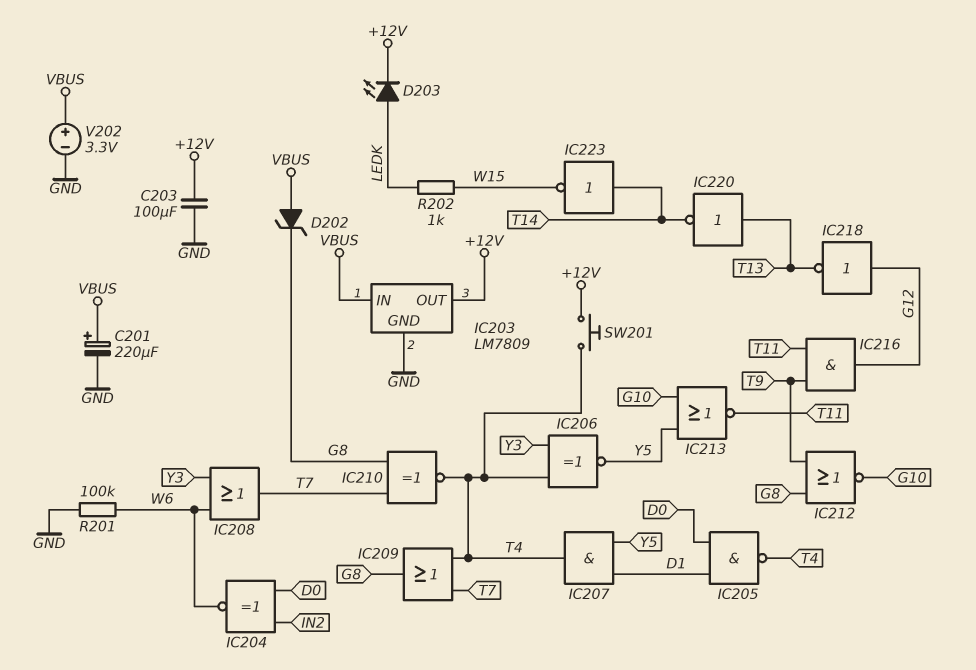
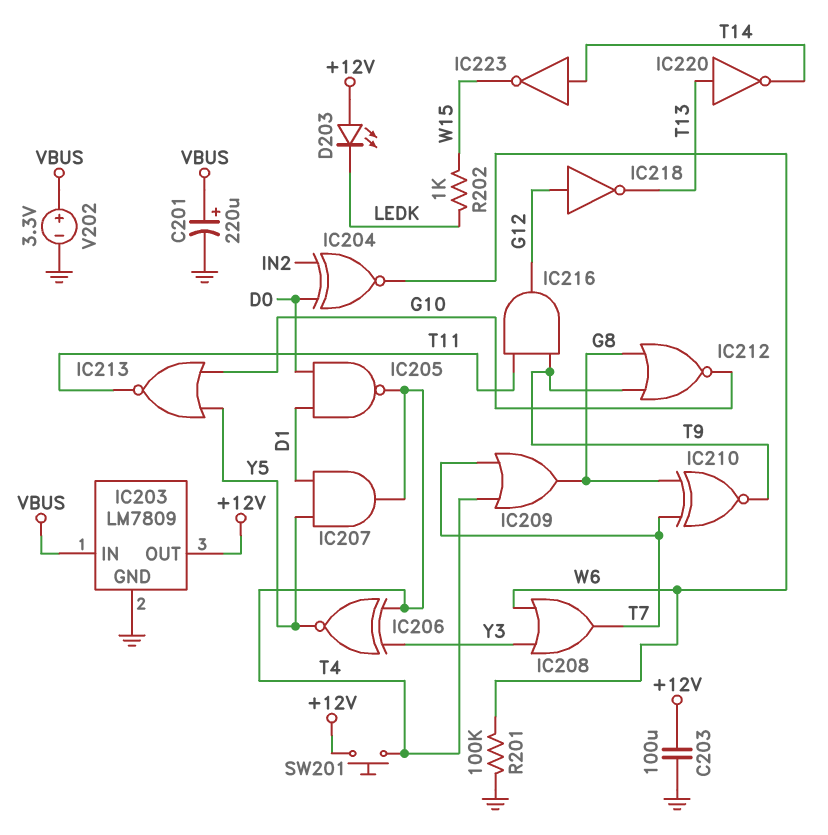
D202: zener (A VBUS, K G8) -> none
D203: LED (A LEDK, K +12V) -> LED (A +12V, K LEDK)
IC210: XNOR (in G8, in T7, out T4) -> XNOR (in G8, in T7, out T9)

